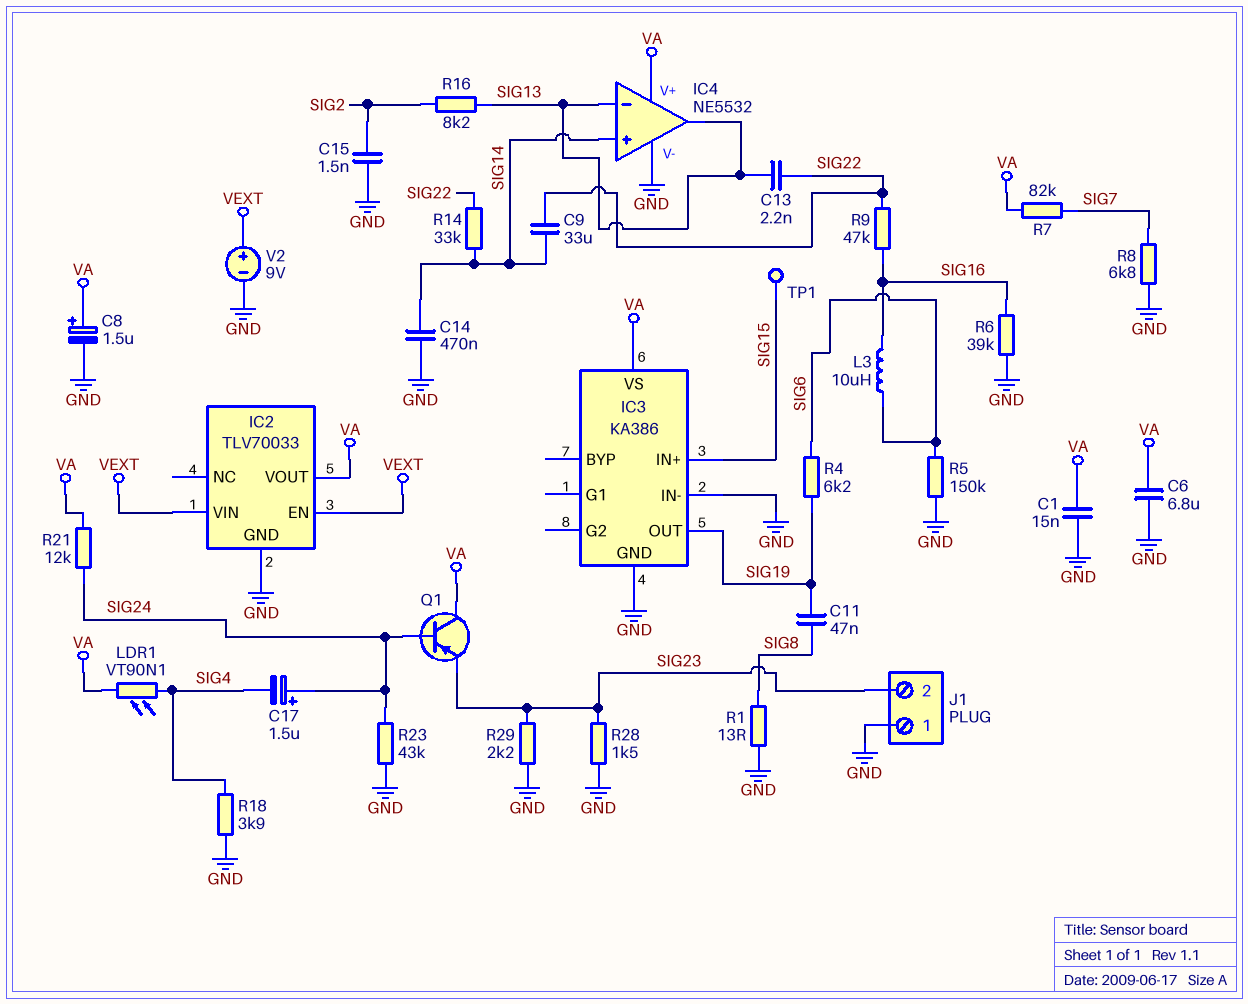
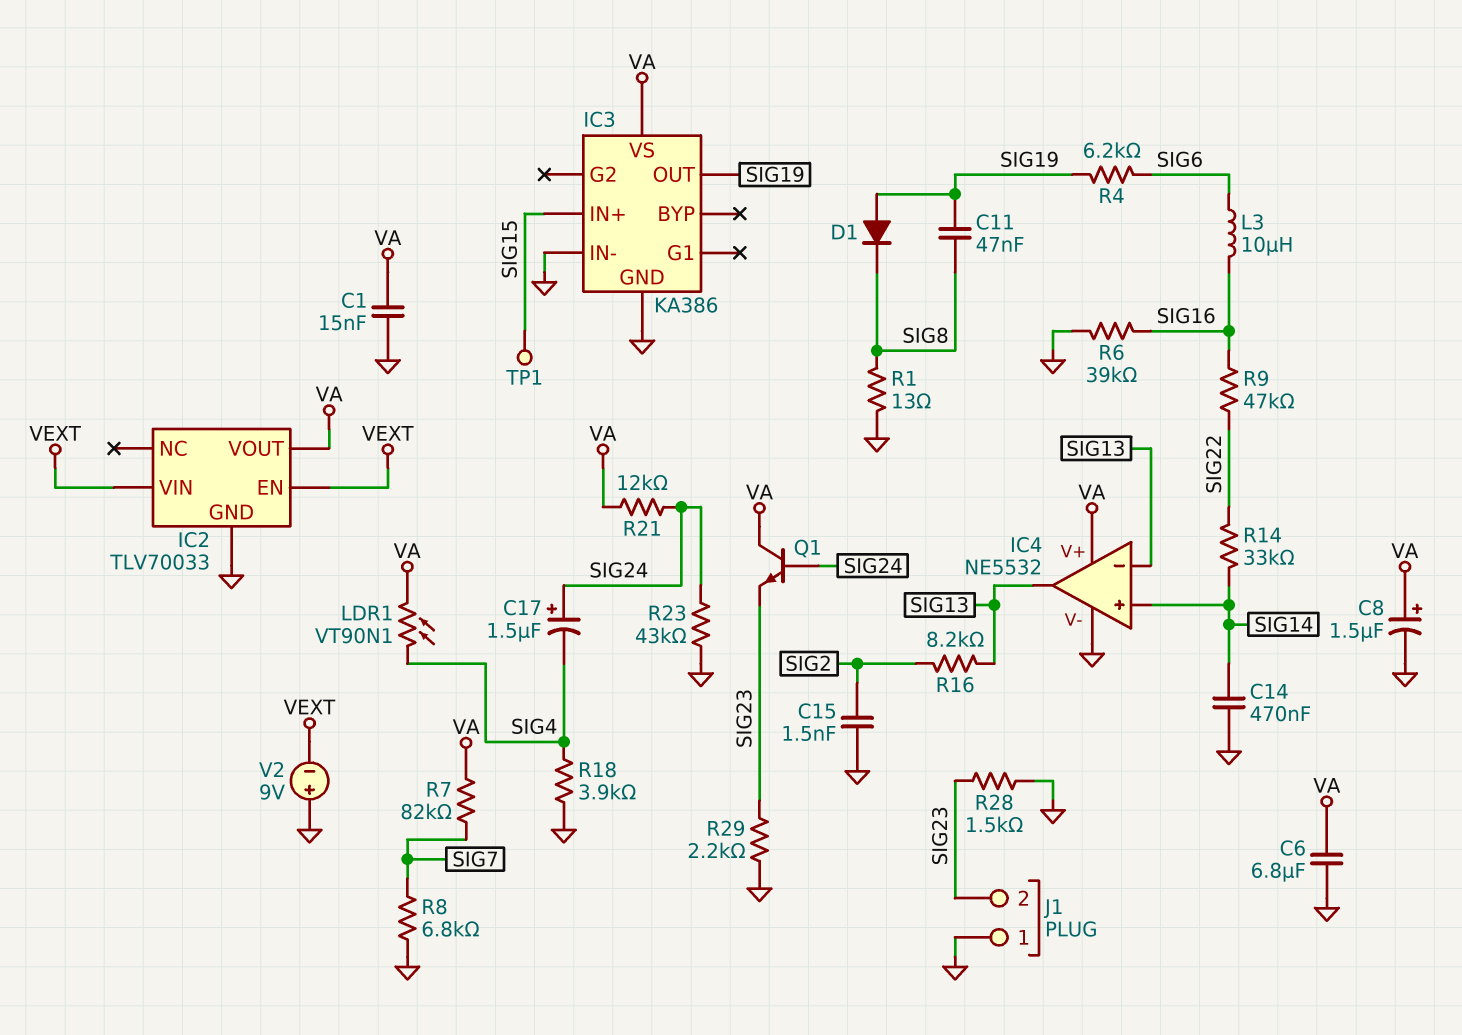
C9: 33uF (SIG14, SIG22) -> none
C13: 2.2nF (SIG13, SIG22) -> none
D1: none -> diode (A SIG19, K SIG8)
Q1: PNP (B SIG24, C VA, E SIG23) -> NPN (B SIG24, C VA, E SIG23)
R5: 150k (GND, SIG6) -> none
V2: 9V (plus VEXT, minus GND) -> 9V (plus GND, minus VEXT)

